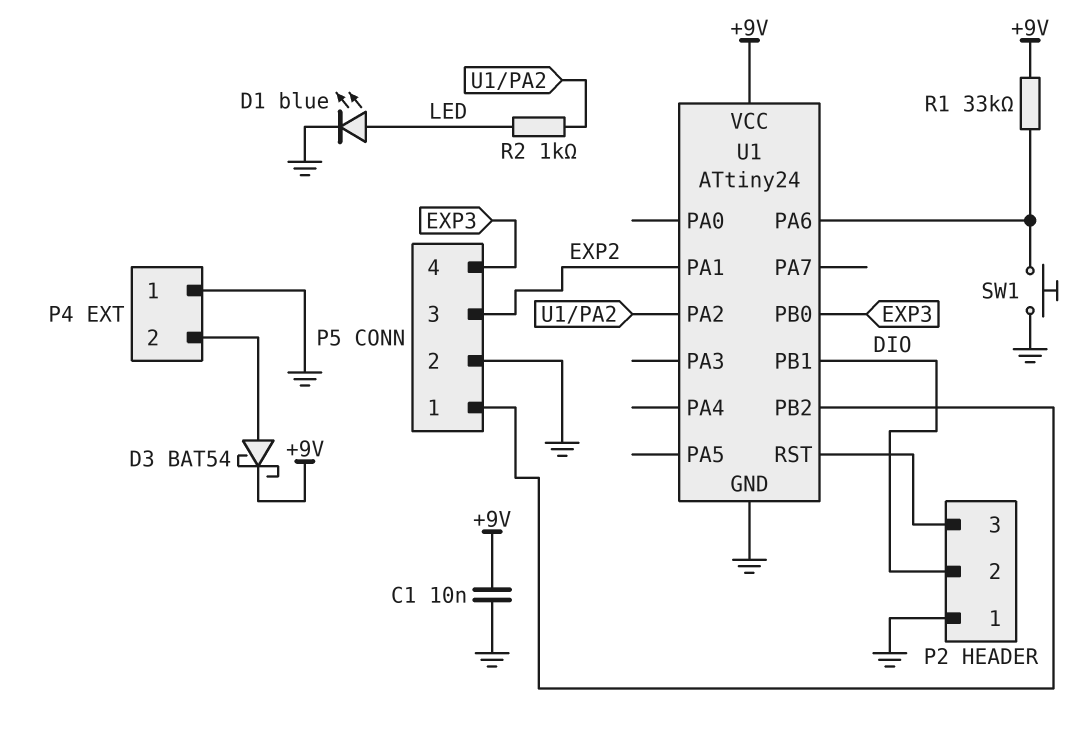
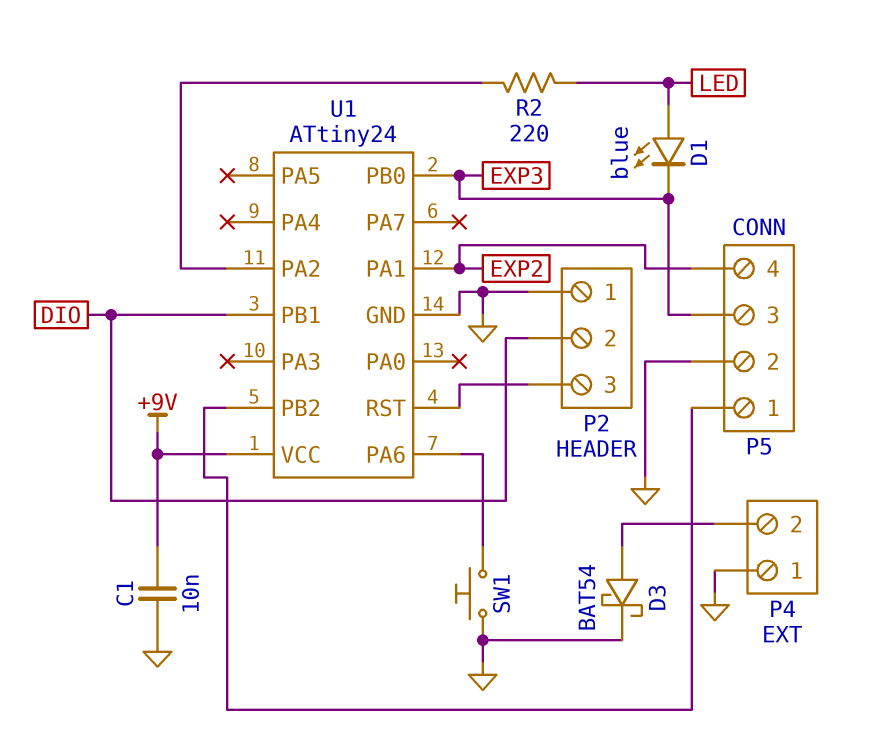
D1: LED blue (A LED, K GND) -> LED blue (A LED, K EXP3)
D3: schottky BAT54 (A P4/2, K +9V) -> schottky BAT54 (A P4/2, K GND)
P5 pin 3: EXP2 -> EXP3
P5 pin 4: EXP3 -> EXP2
R1: 33k (+9V, U1/PA6) -> none
R2: 1k (LED, U1/PA2) -> 220 (LED, U1/PA2)

